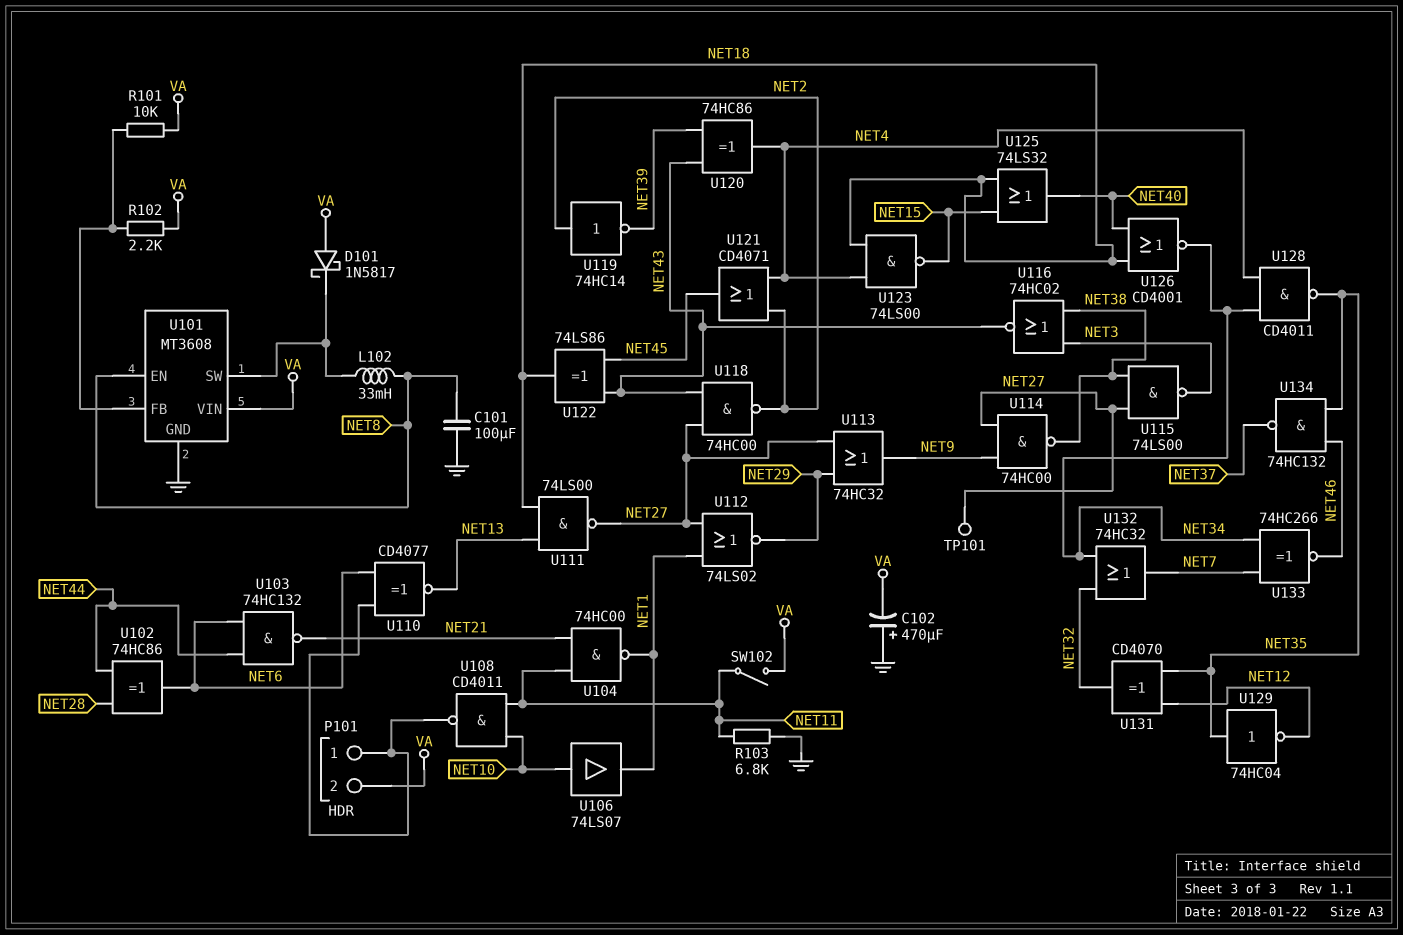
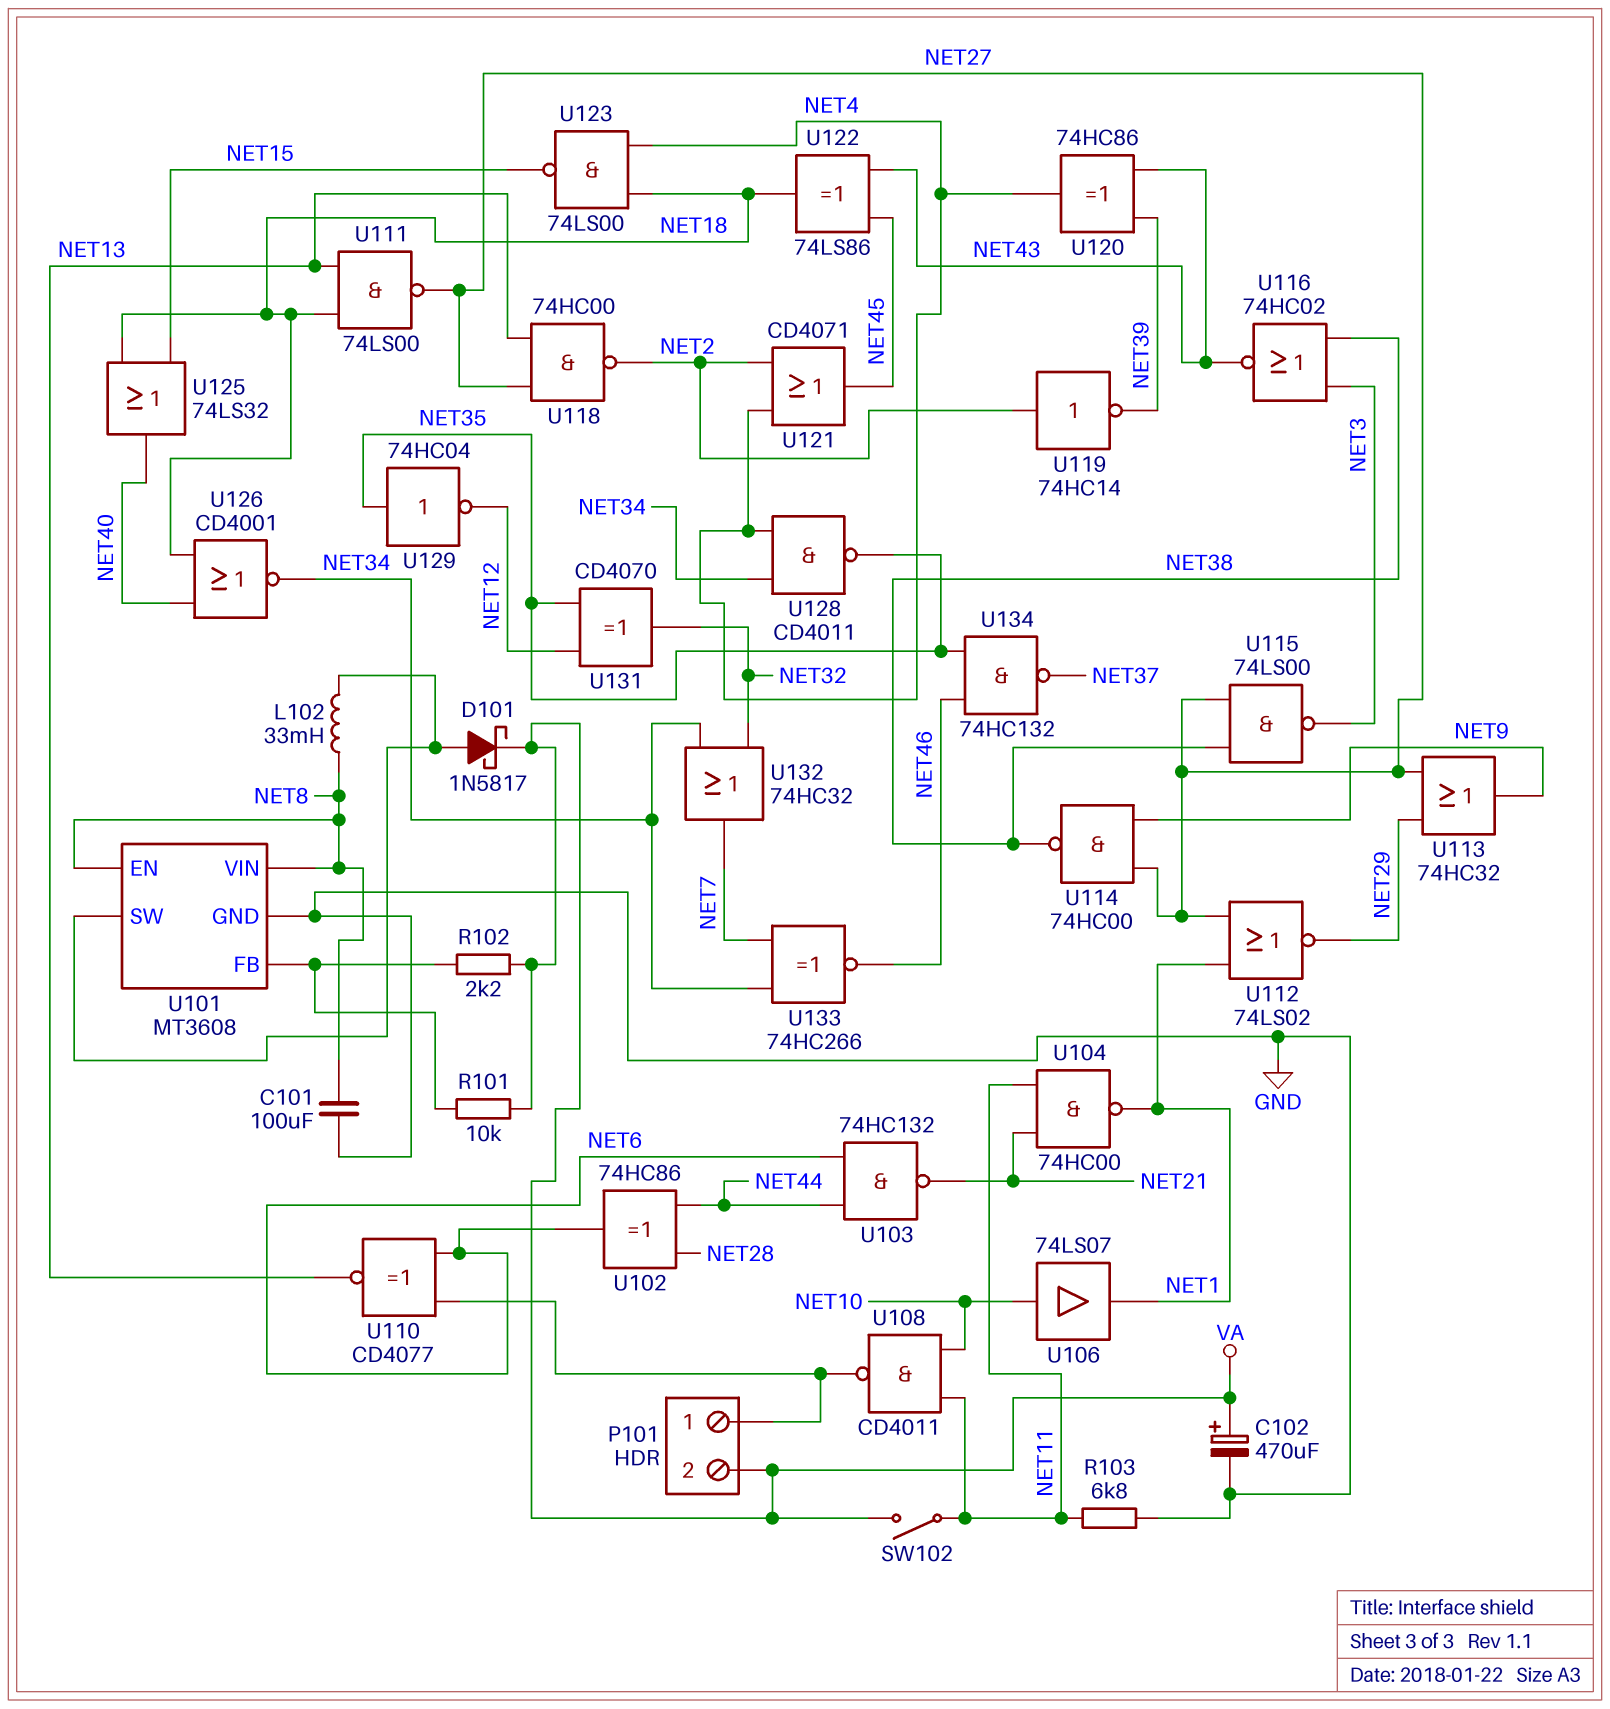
C102: 470uF (plus GND, minus VA) -> 470uF (plus VA, minus GND)
D101: schottky 1N5817 (A VA, K U101/SW) -> schottky 1N5817 (A U101/SW, K VA)
TP101: test point (NET27) -> none
U101 pin VIN: VA -> NET8
U118: NAND 74HC00 (in NET27, in NET43, out NET2) -> NAND 74HC00 (in NET13, in NET27, out NET2)

